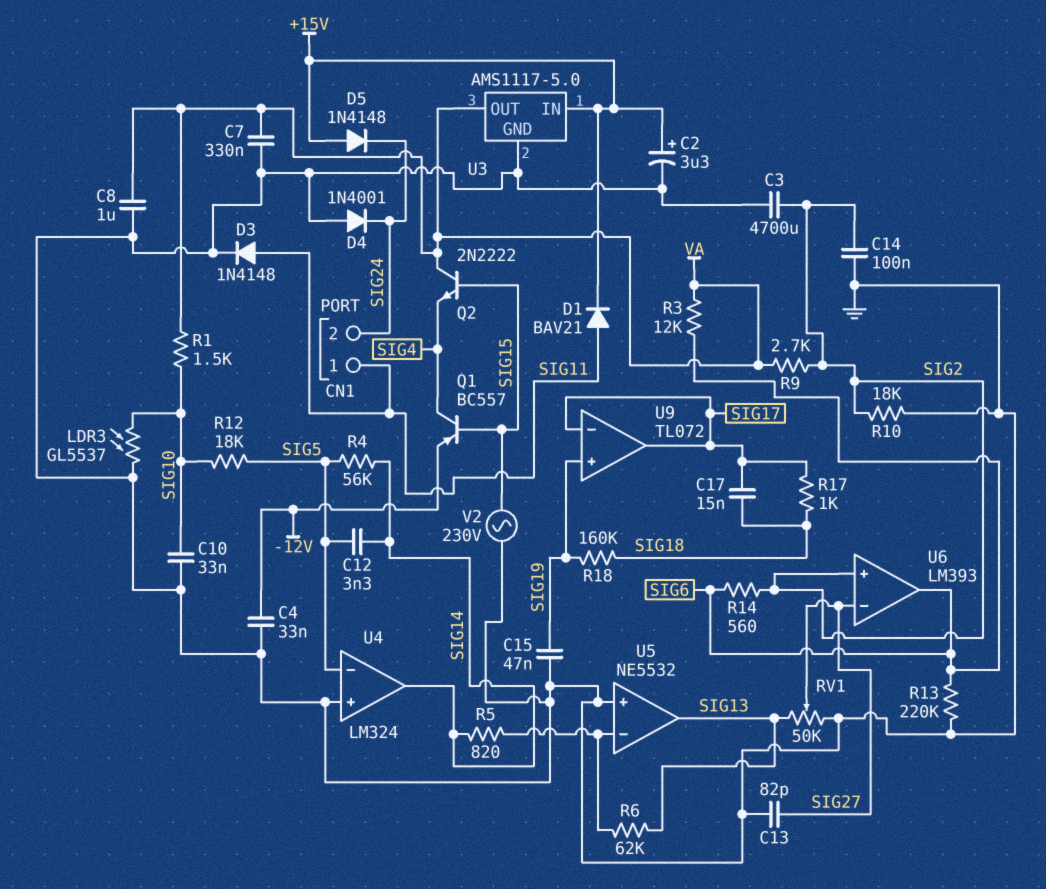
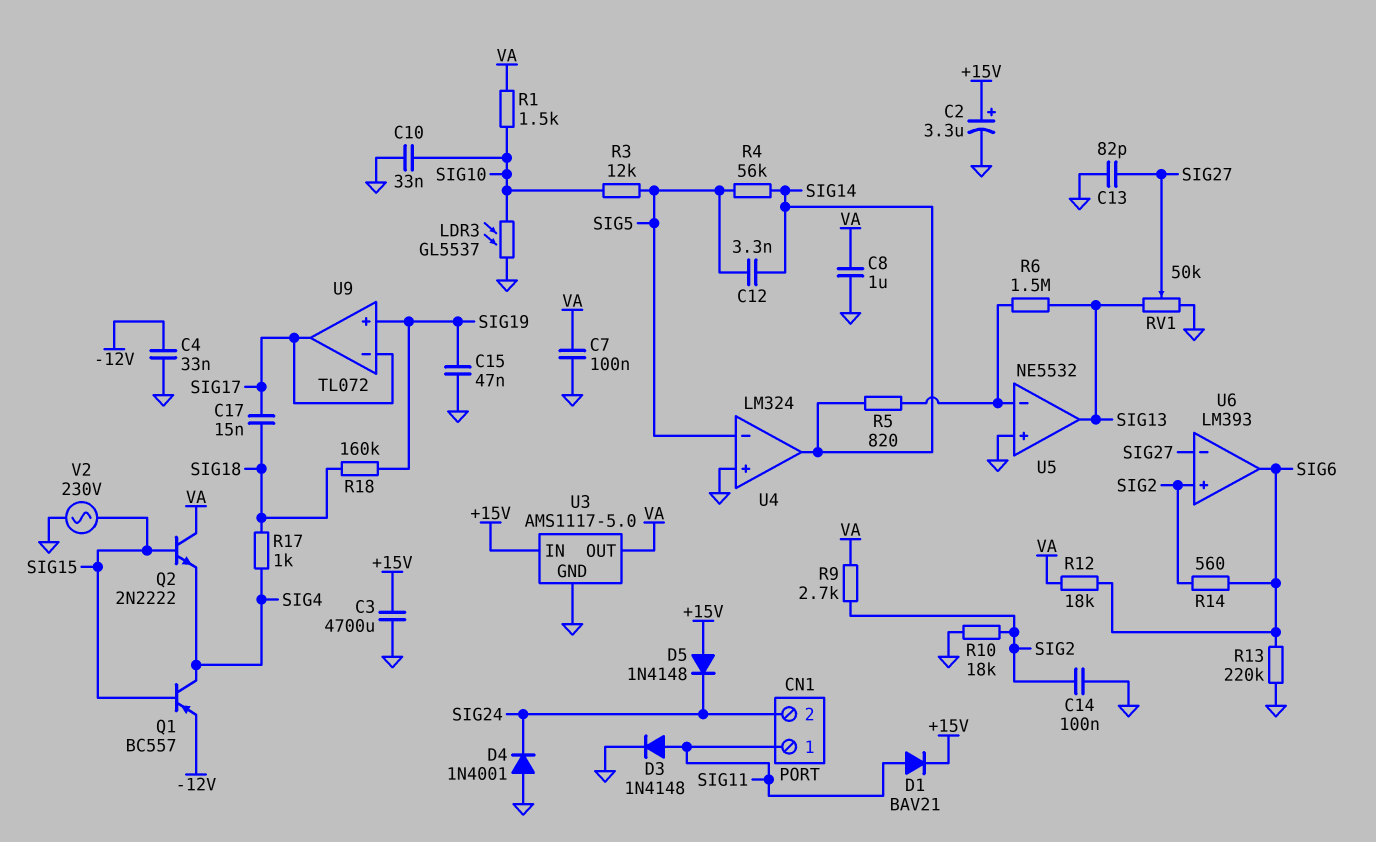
C3: 4700uF (GND, SIG2) -> 4700uF (+15V, GND)
C7: 330nF (GND, VA) -> 100nF (GND, VA)
R3: 12k (SIG6, VA) -> 12k (SIG5, SIG10)
R6: 62k (SIG13, U5/in-) -> 1.5M (SIG13, U5/in-)
R12: 18k (SIG5, SIG10) -> 18k (SIG6, VA)
R17: 1k (SIG17, SIG18) -> 1k (SIG4, SIG18)

